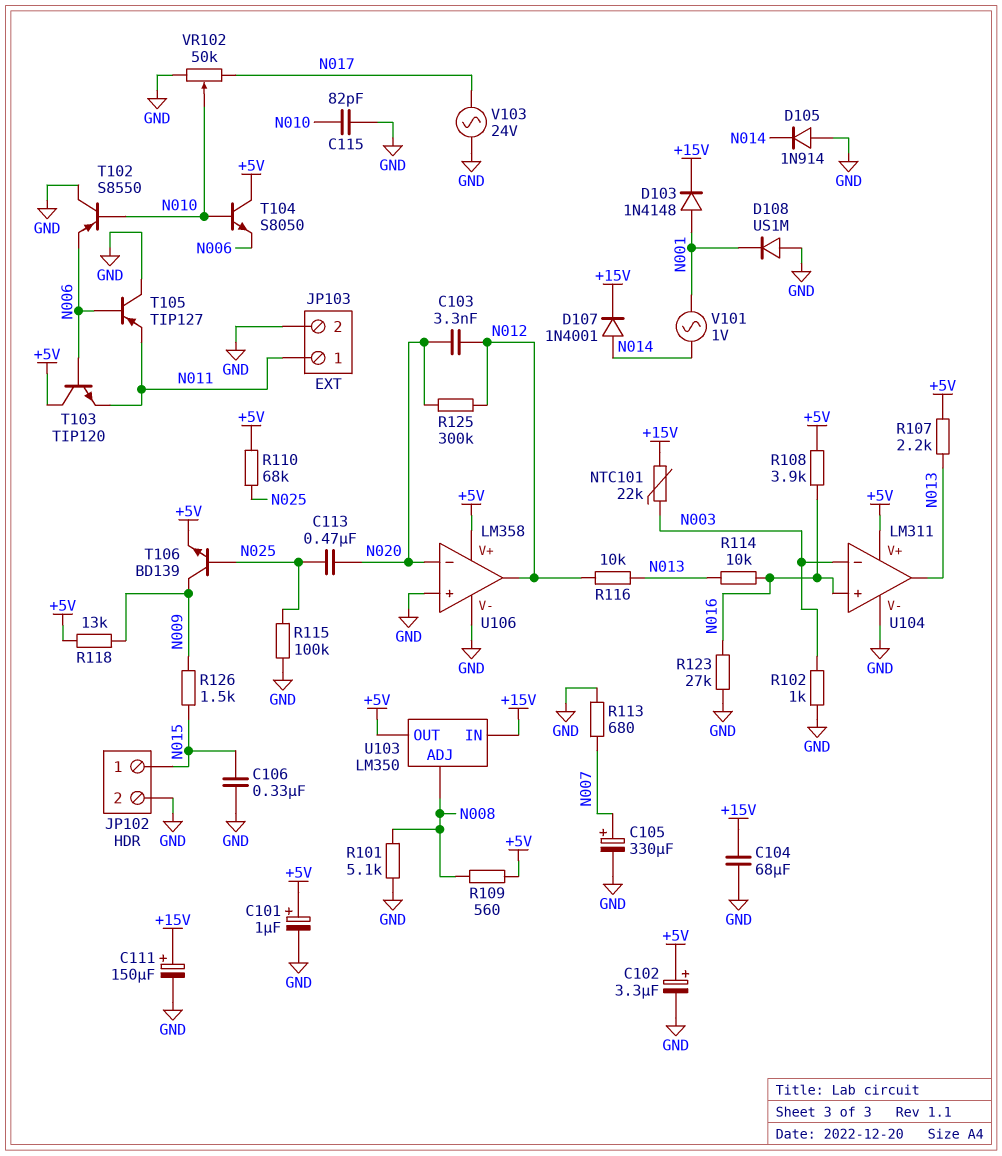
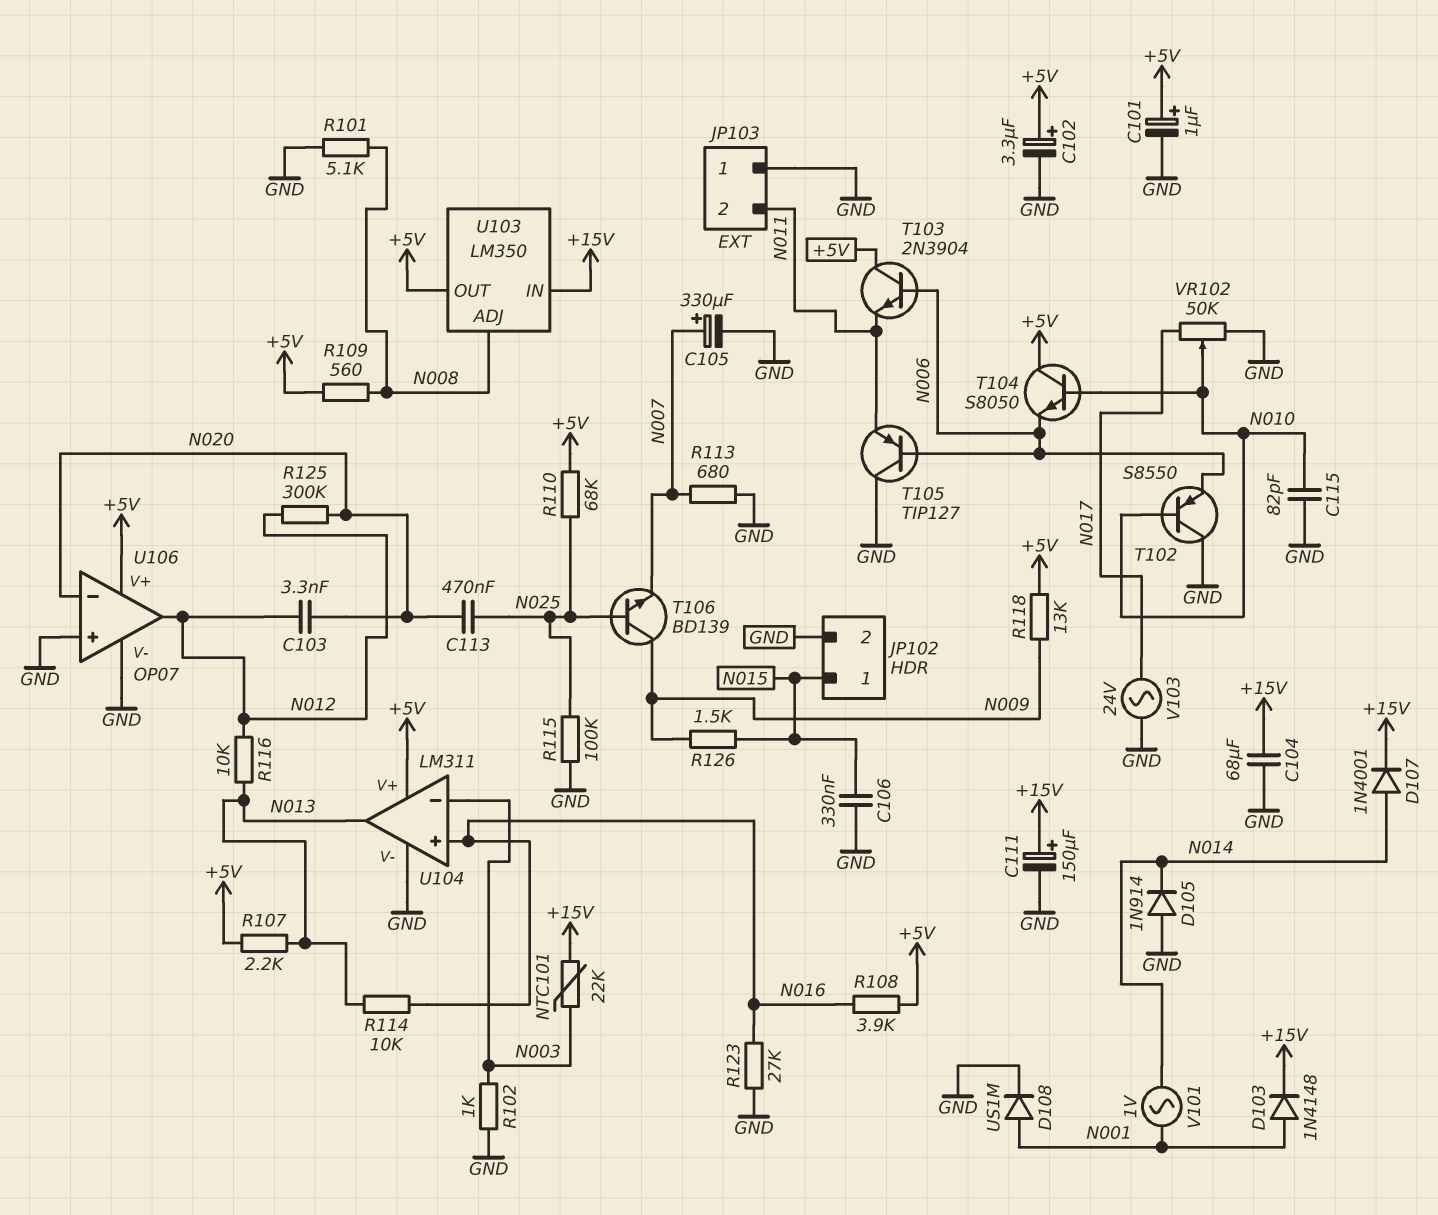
D108: diode US1M (A GND, K N001) -> diode US1M (A N001, K GND)
JP103 pin 1: N011 -> GND
JP103 pin 2: GND -> N011
T103: NPN TIP120 (B N006, C +5V, E N011) -> NPN 2N3904 (B N006, C +5V, E N011)
T106: NPN BD139 (B N025, C N009, E +5V) -> NPN BD139 (B N025, C N009, E N007)
U106: LM358 -> OP07

